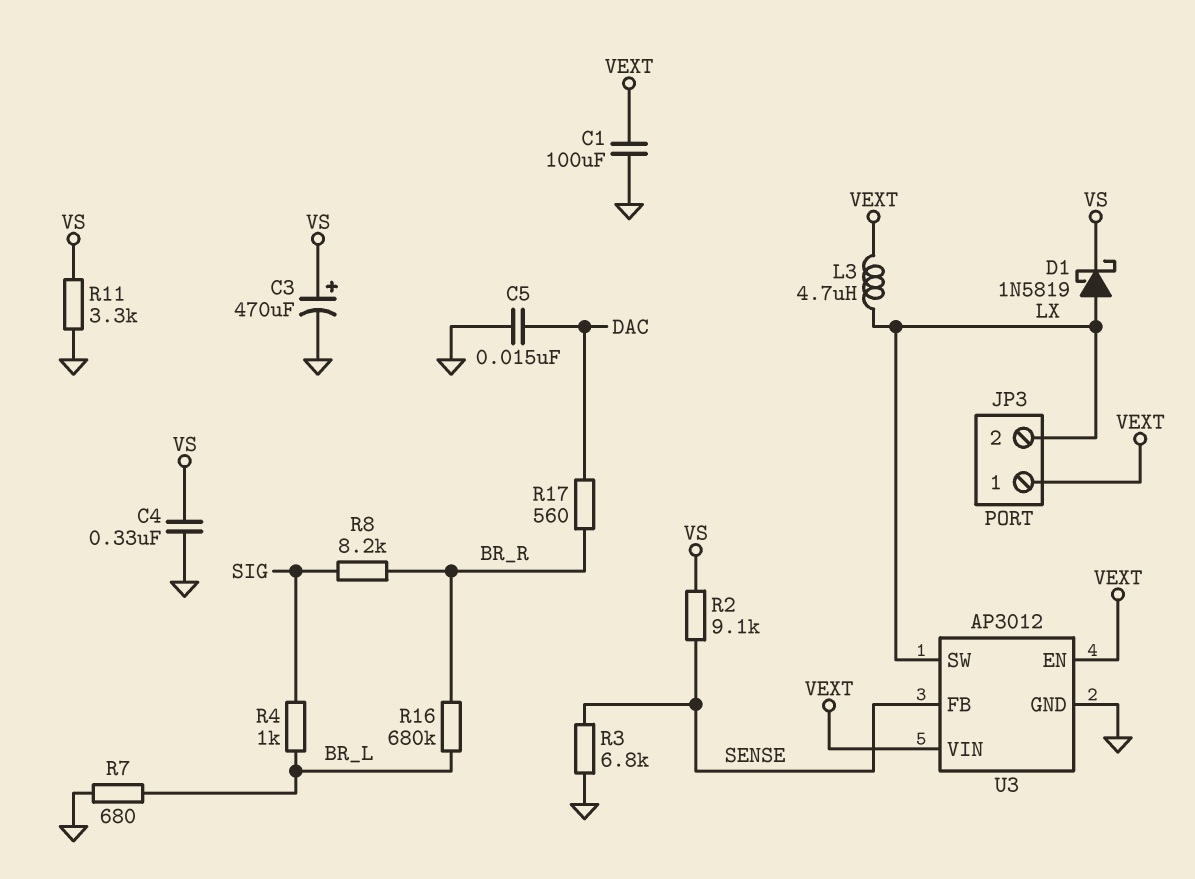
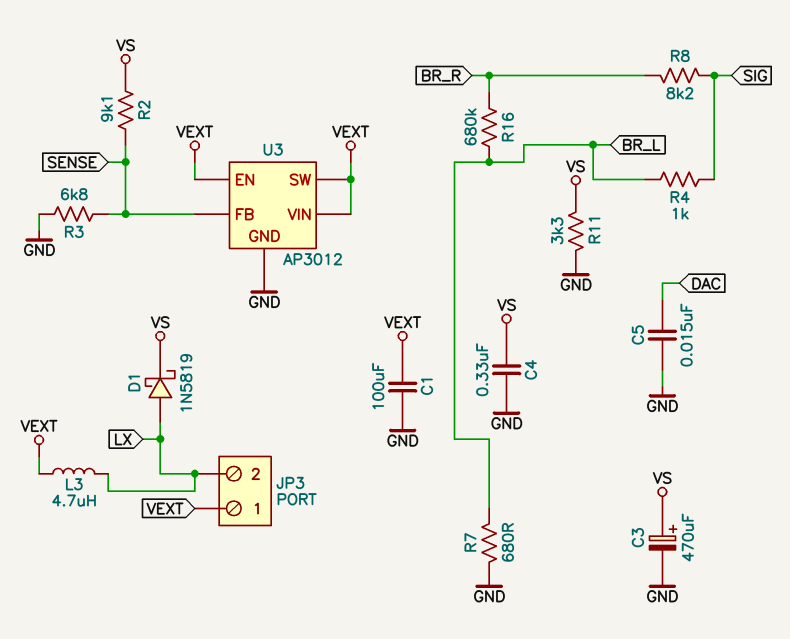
R17: 560 (BR_R, DAC) -> none
U3 pin SW: LX -> VEXT

